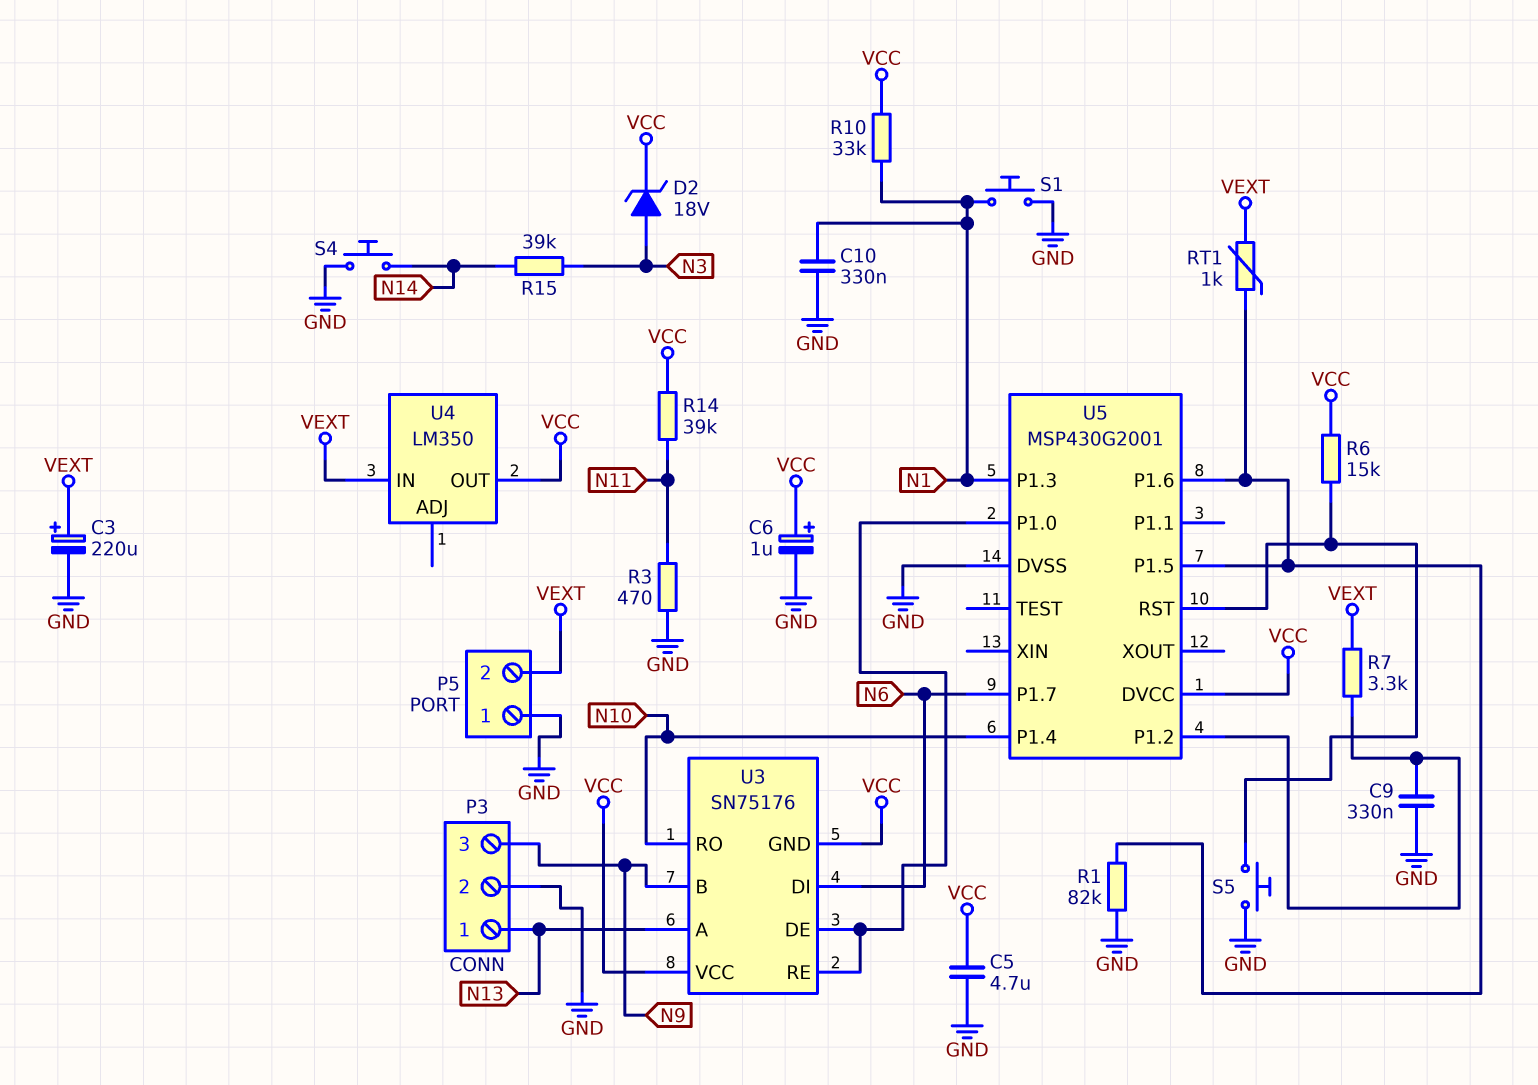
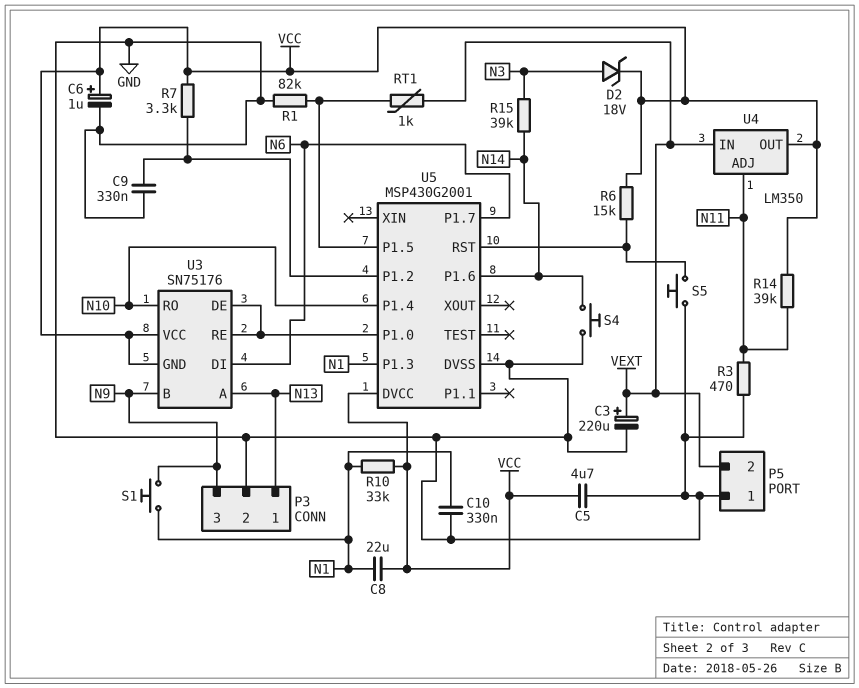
C8: none -> 22uF (N1, VCC)
R7: 3.3k (U5/P1.2, VEXT) -> 3.3k (U5/P1.2, VCC)
S1: button (GND, N1) -> button (N1, N9)
U4 pin ADJ: none -> N11
U5 pin P1.6: U5/P1.5 -> N14

